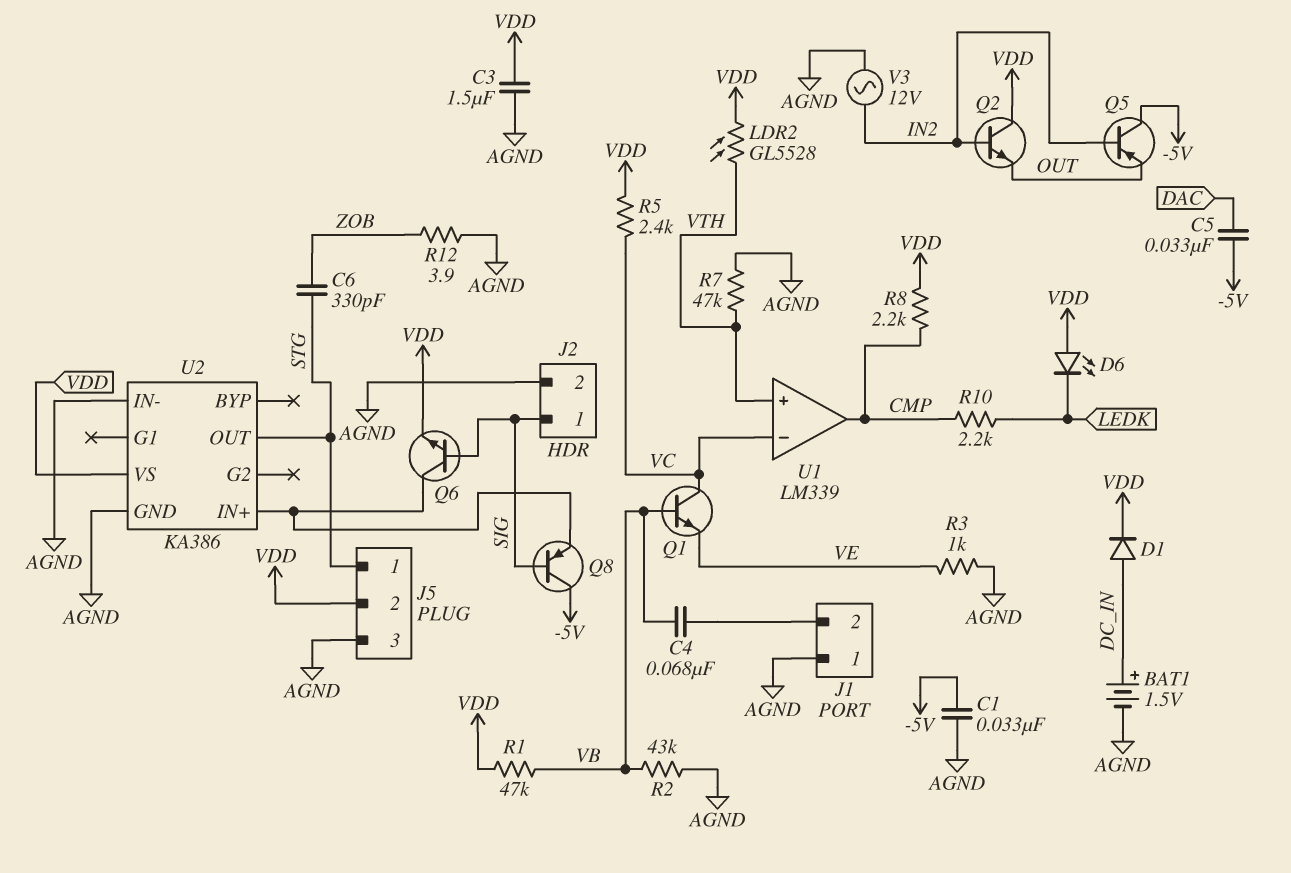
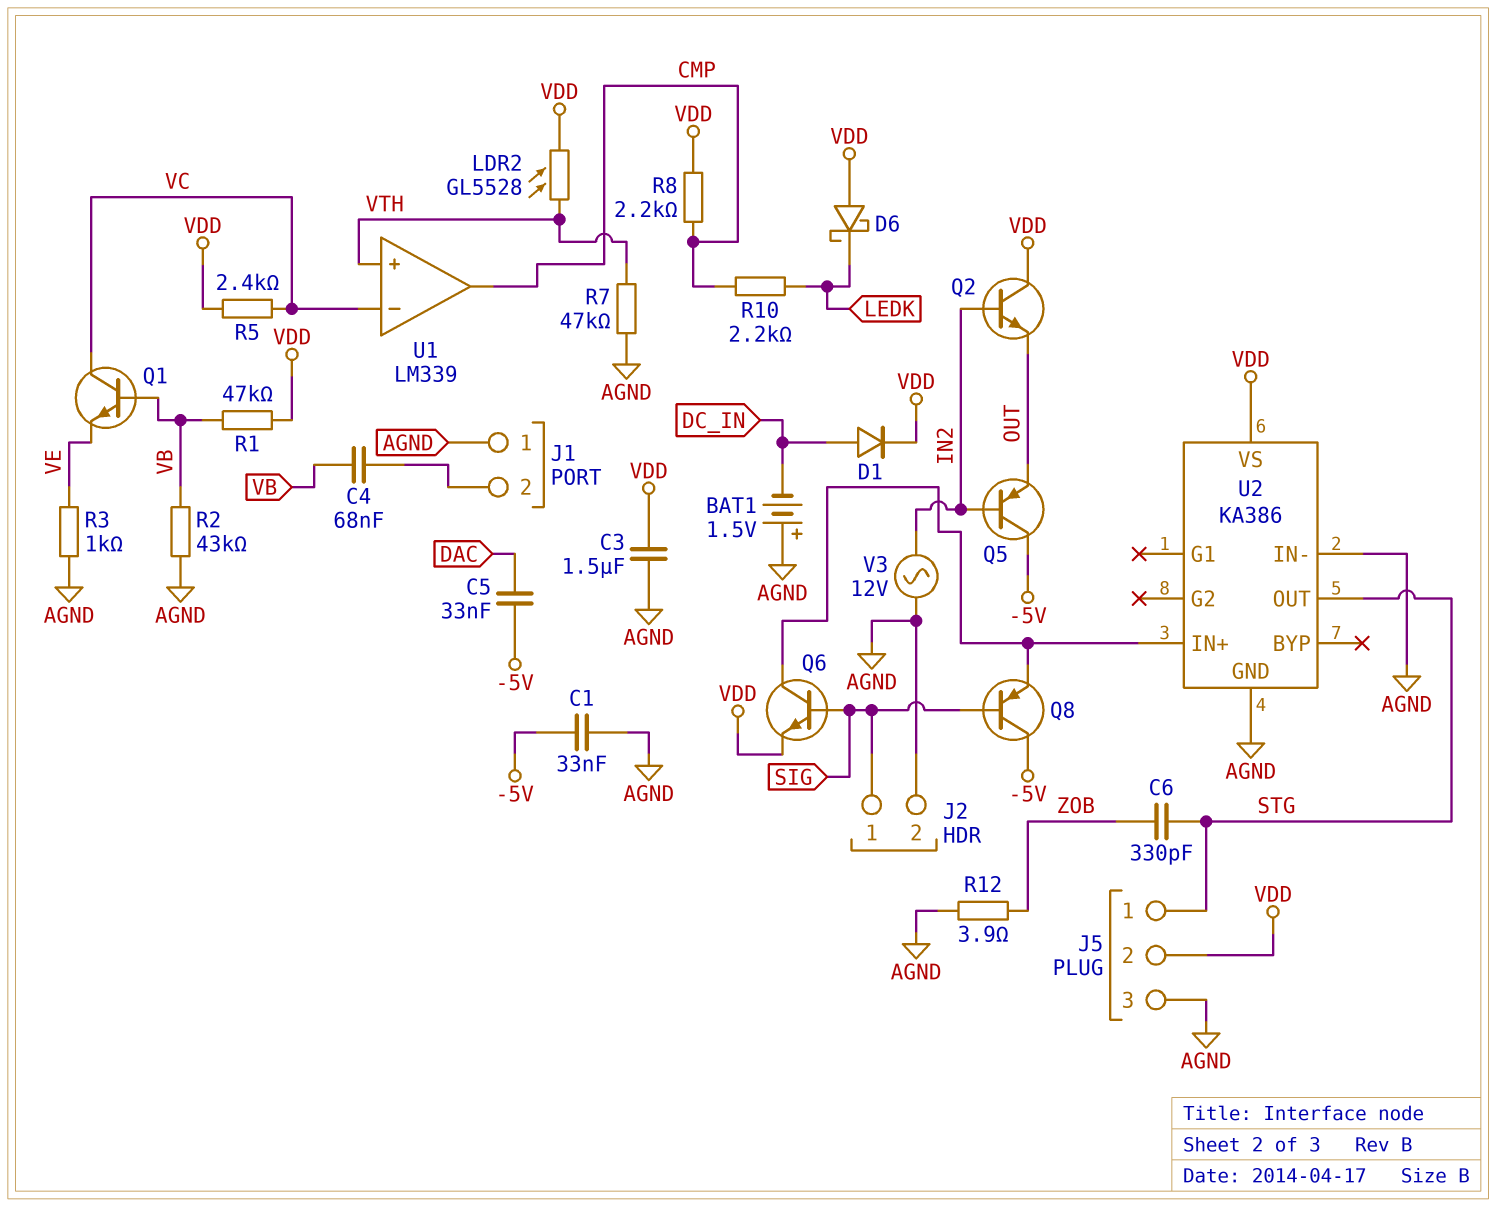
BAT1: 1.5V (plus DC_IN, minus AGND) -> 1.5V (plus AGND, minus DC_IN)
D6: LED (A VDD, K LEDK) -> schottky (A VDD, K LEDK)

